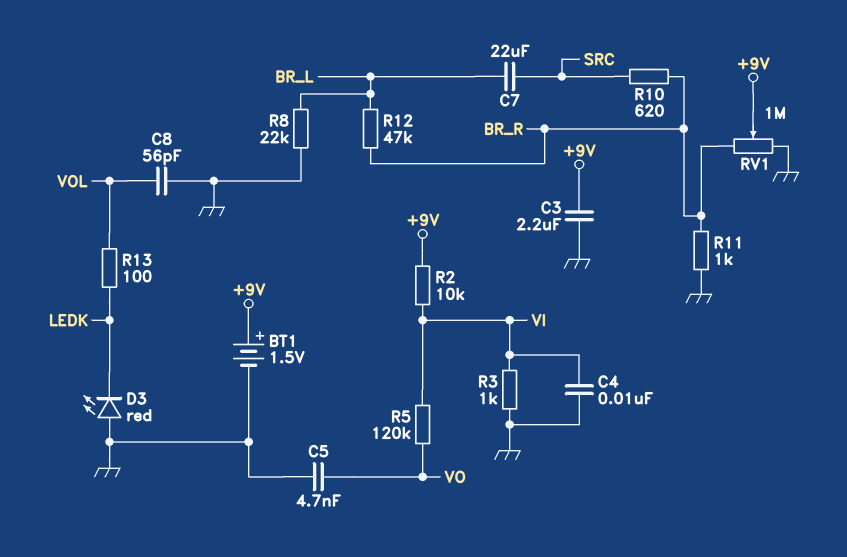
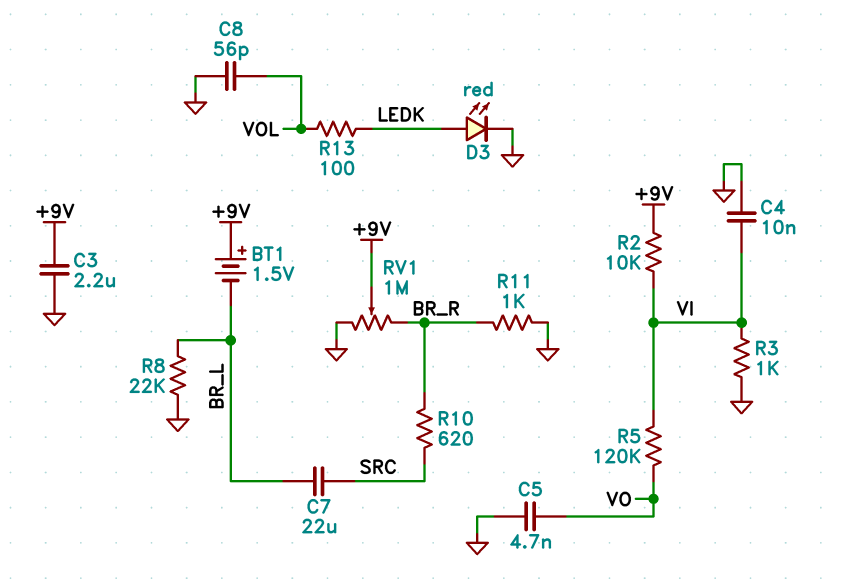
BT1: 1.5V (plus +9V, minus GND) -> 1.5V (plus +9V, minus BR_L)
D3: LED red (A GND, K LEDK) -> LED red (A LEDK, K GND)
R12: 47k (BR_L, BR_R) -> none

